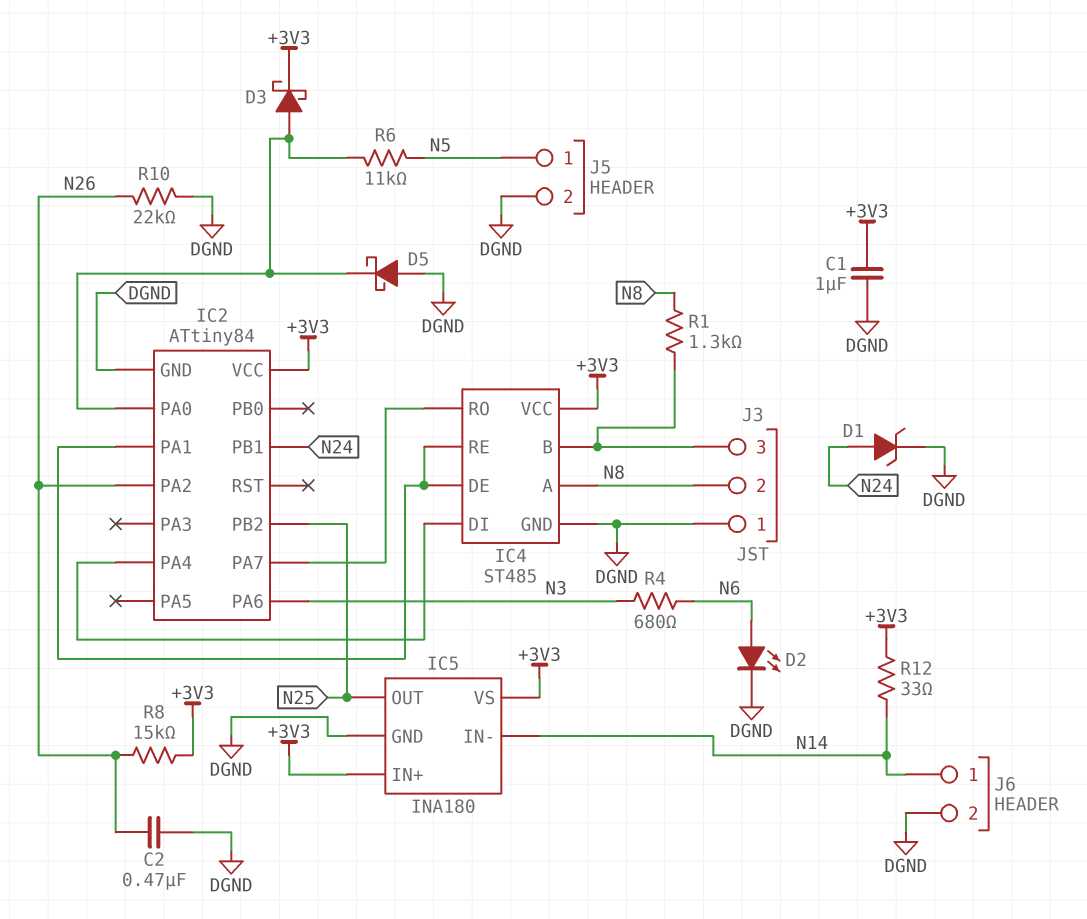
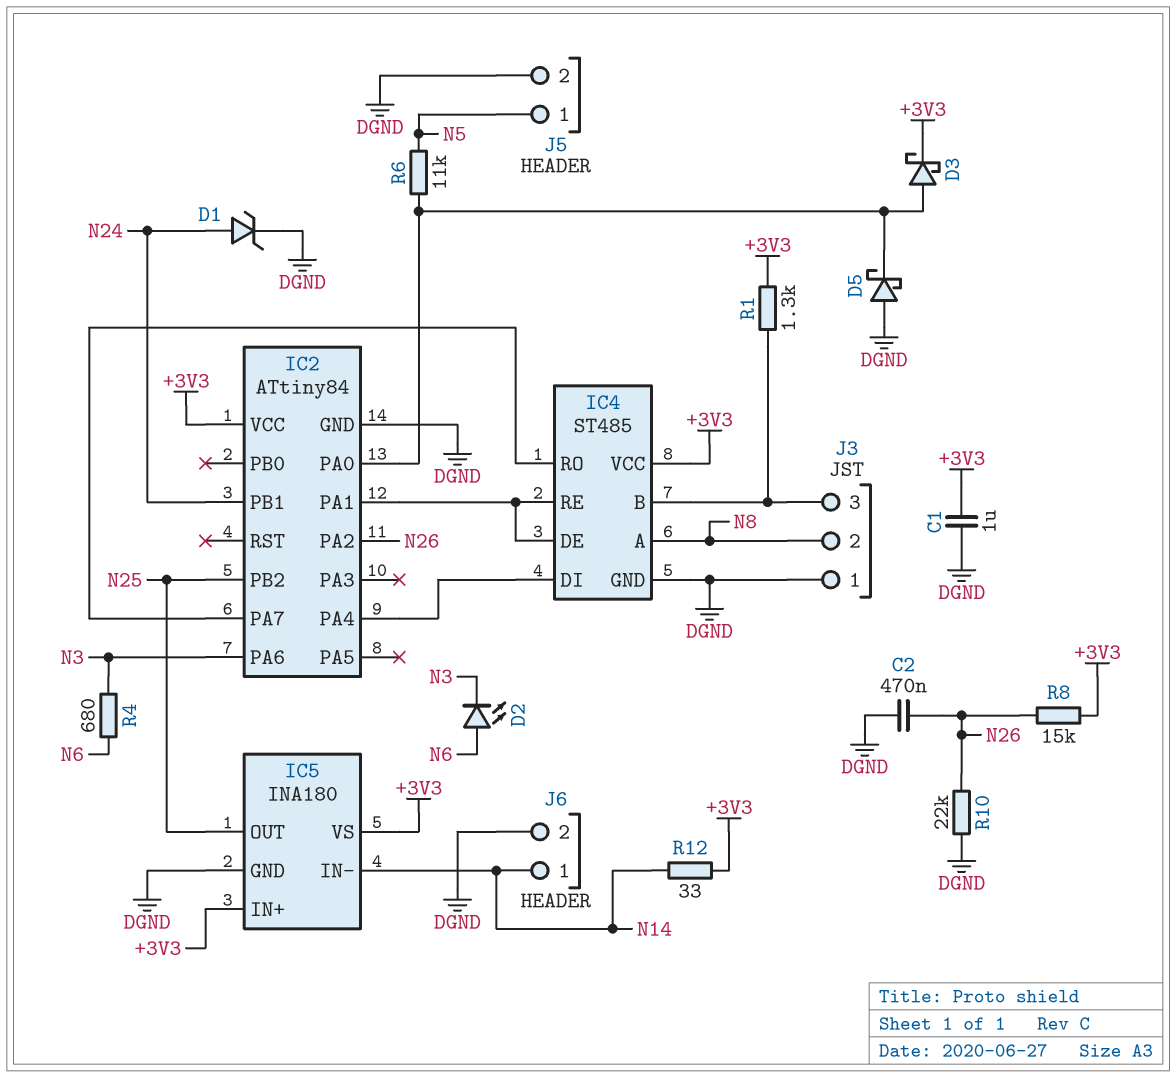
D2: LED (A N6, K DGND) -> LED (A N6, K N3)
R1: 1.3k (IC4/B, N8) -> 1.3k (+3V3, IC4/B)

